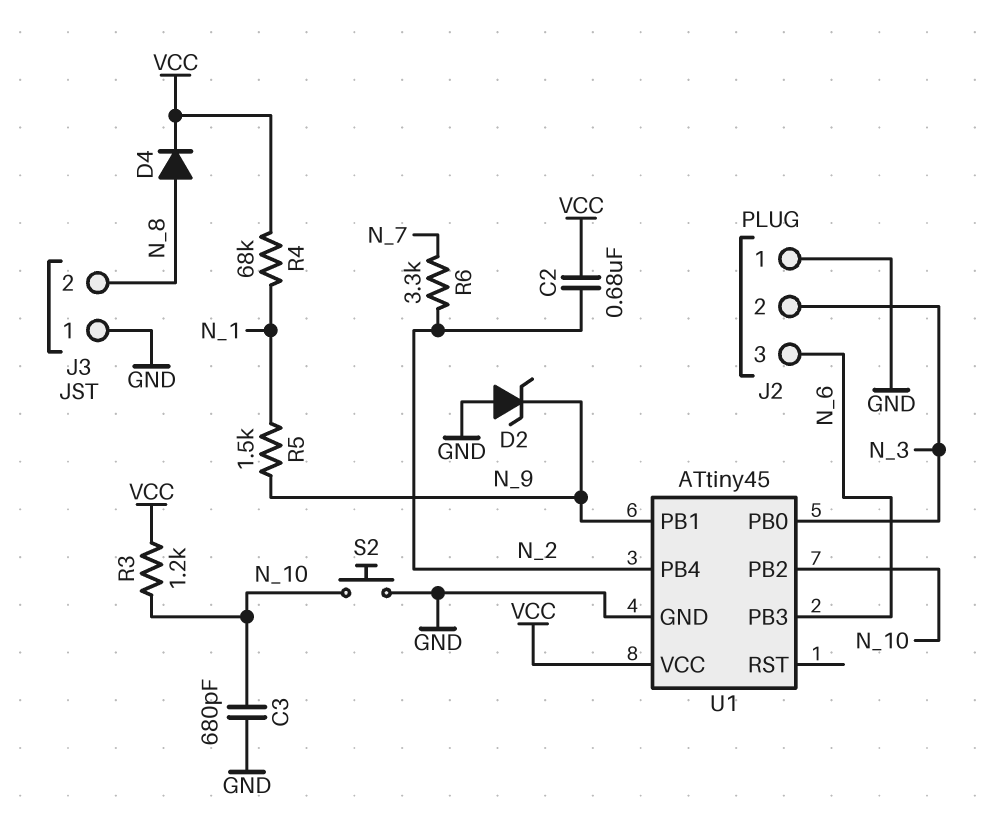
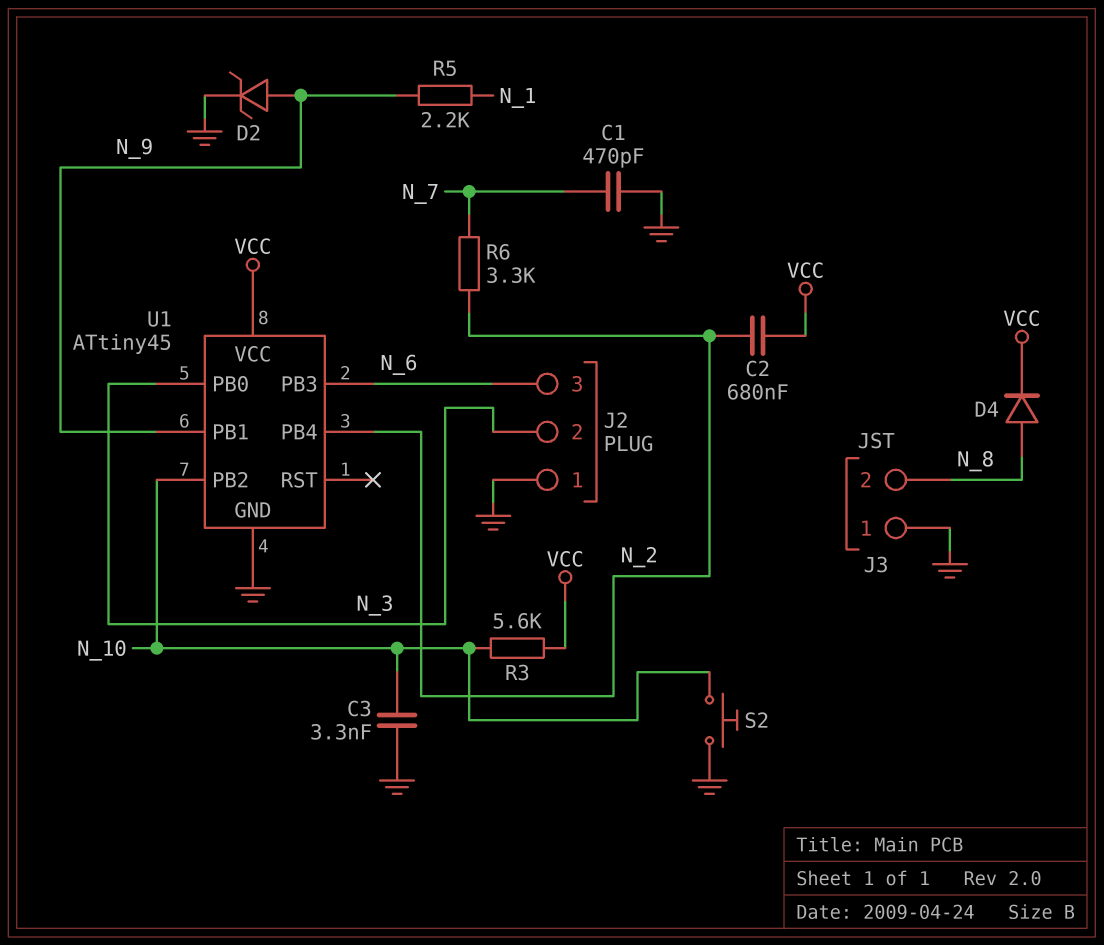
C1: none -> 470pF (GND, N_7)
C3: 680pF (GND, N_10) -> 3.3nF (GND, N_10)
D2: zener (A GND, K N_9) -> zener (A N_9, K GND)
R3: 1.2k (N_10, VCC) -> 5.6k (N_10, VCC)
R4: 68k (N_1, VCC) -> none
R5: 1.5k (N_1, N_9) -> 2.2k (N_1, N_9)

